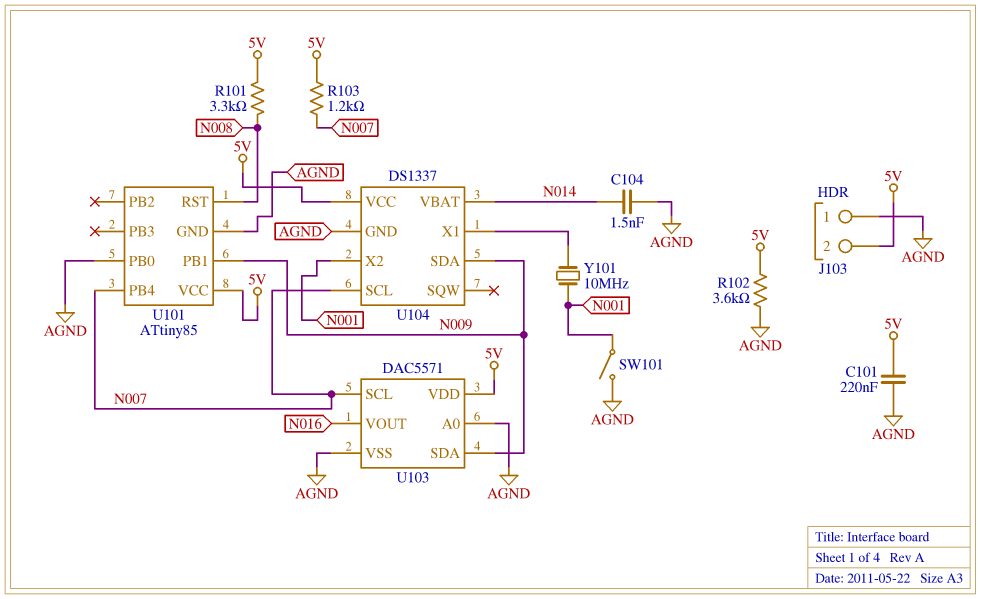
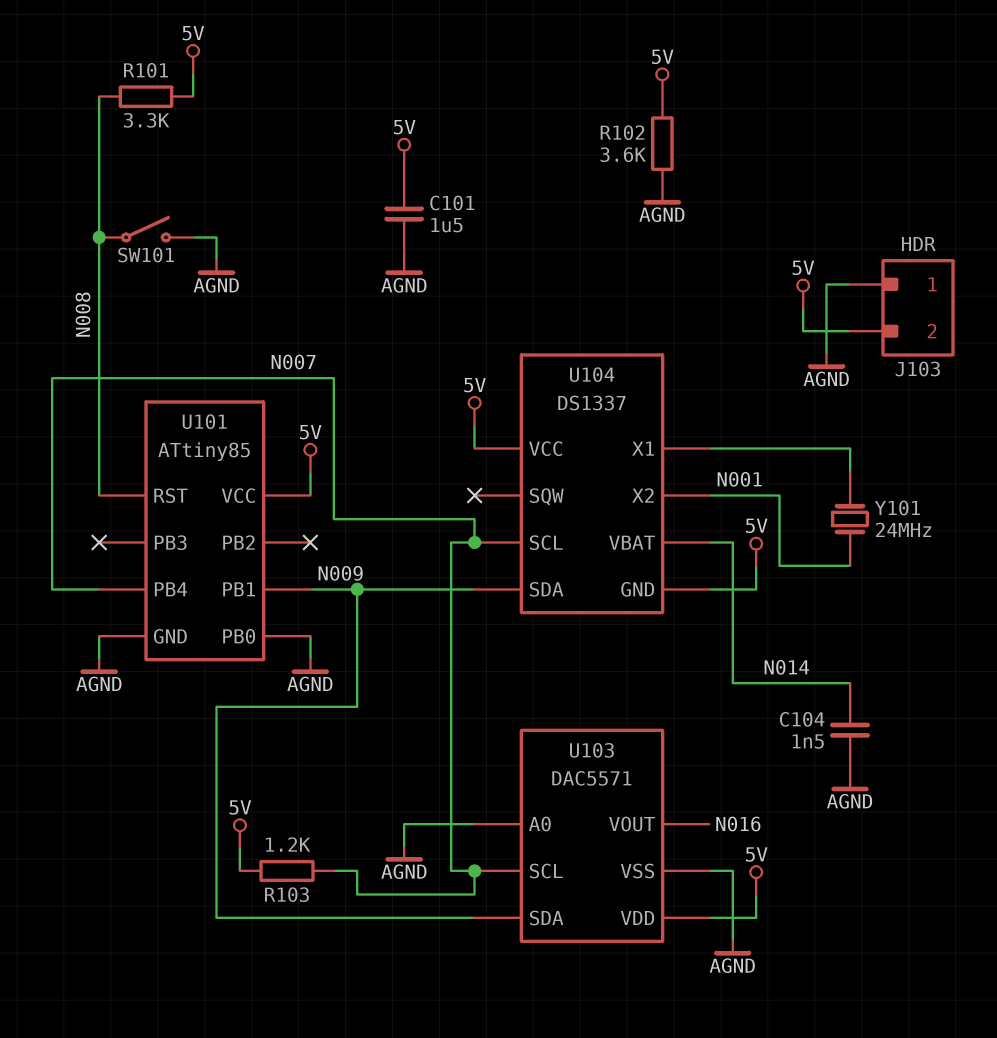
C101: 220nF (5V, AGND) -> 1.5uF (5V, AGND)
SW101: switch (AGND, N001) -> switch (AGND, N008)
U104 pin GND: AGND -> 5V
Y101: 10MHz (N001, U104/X1) -> 24MHz (N001, U104/X1)

